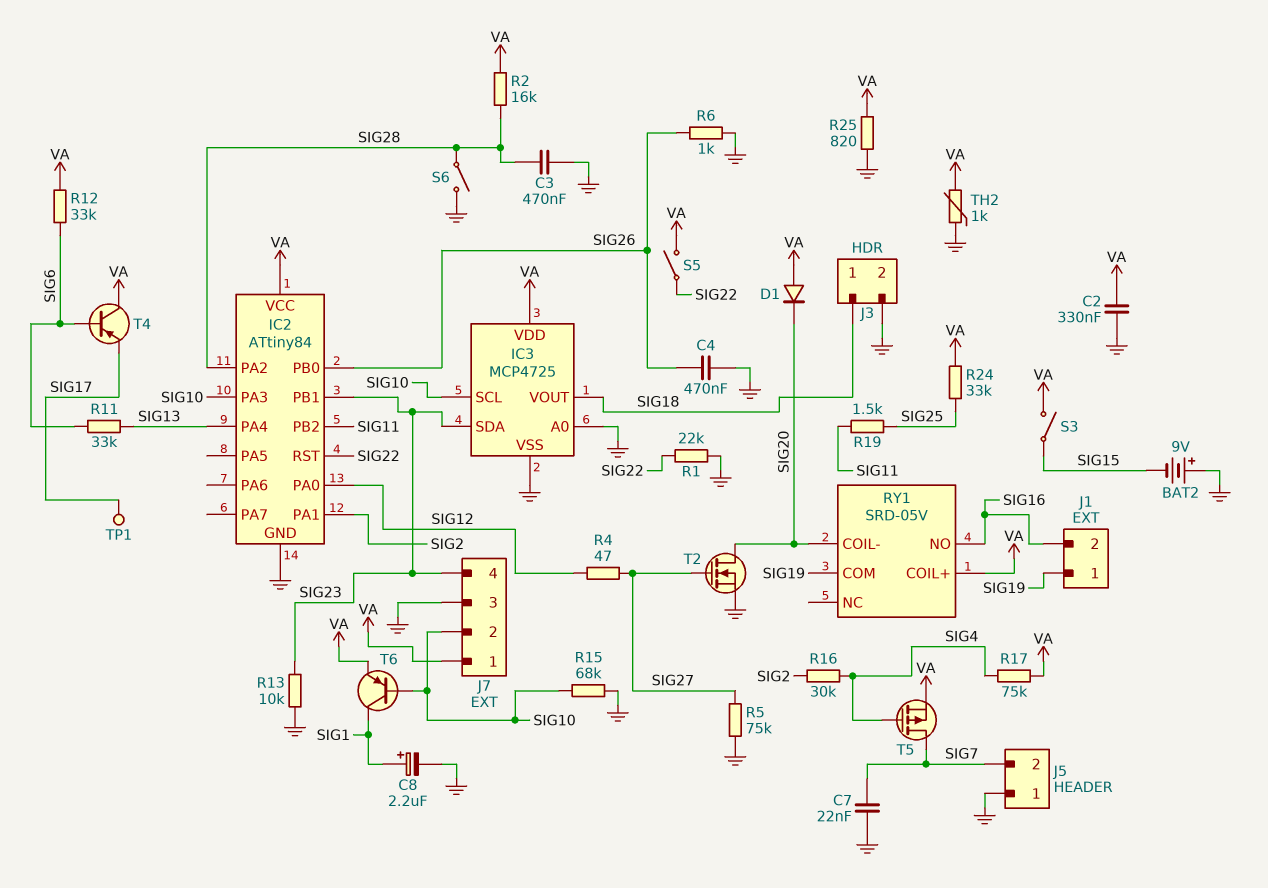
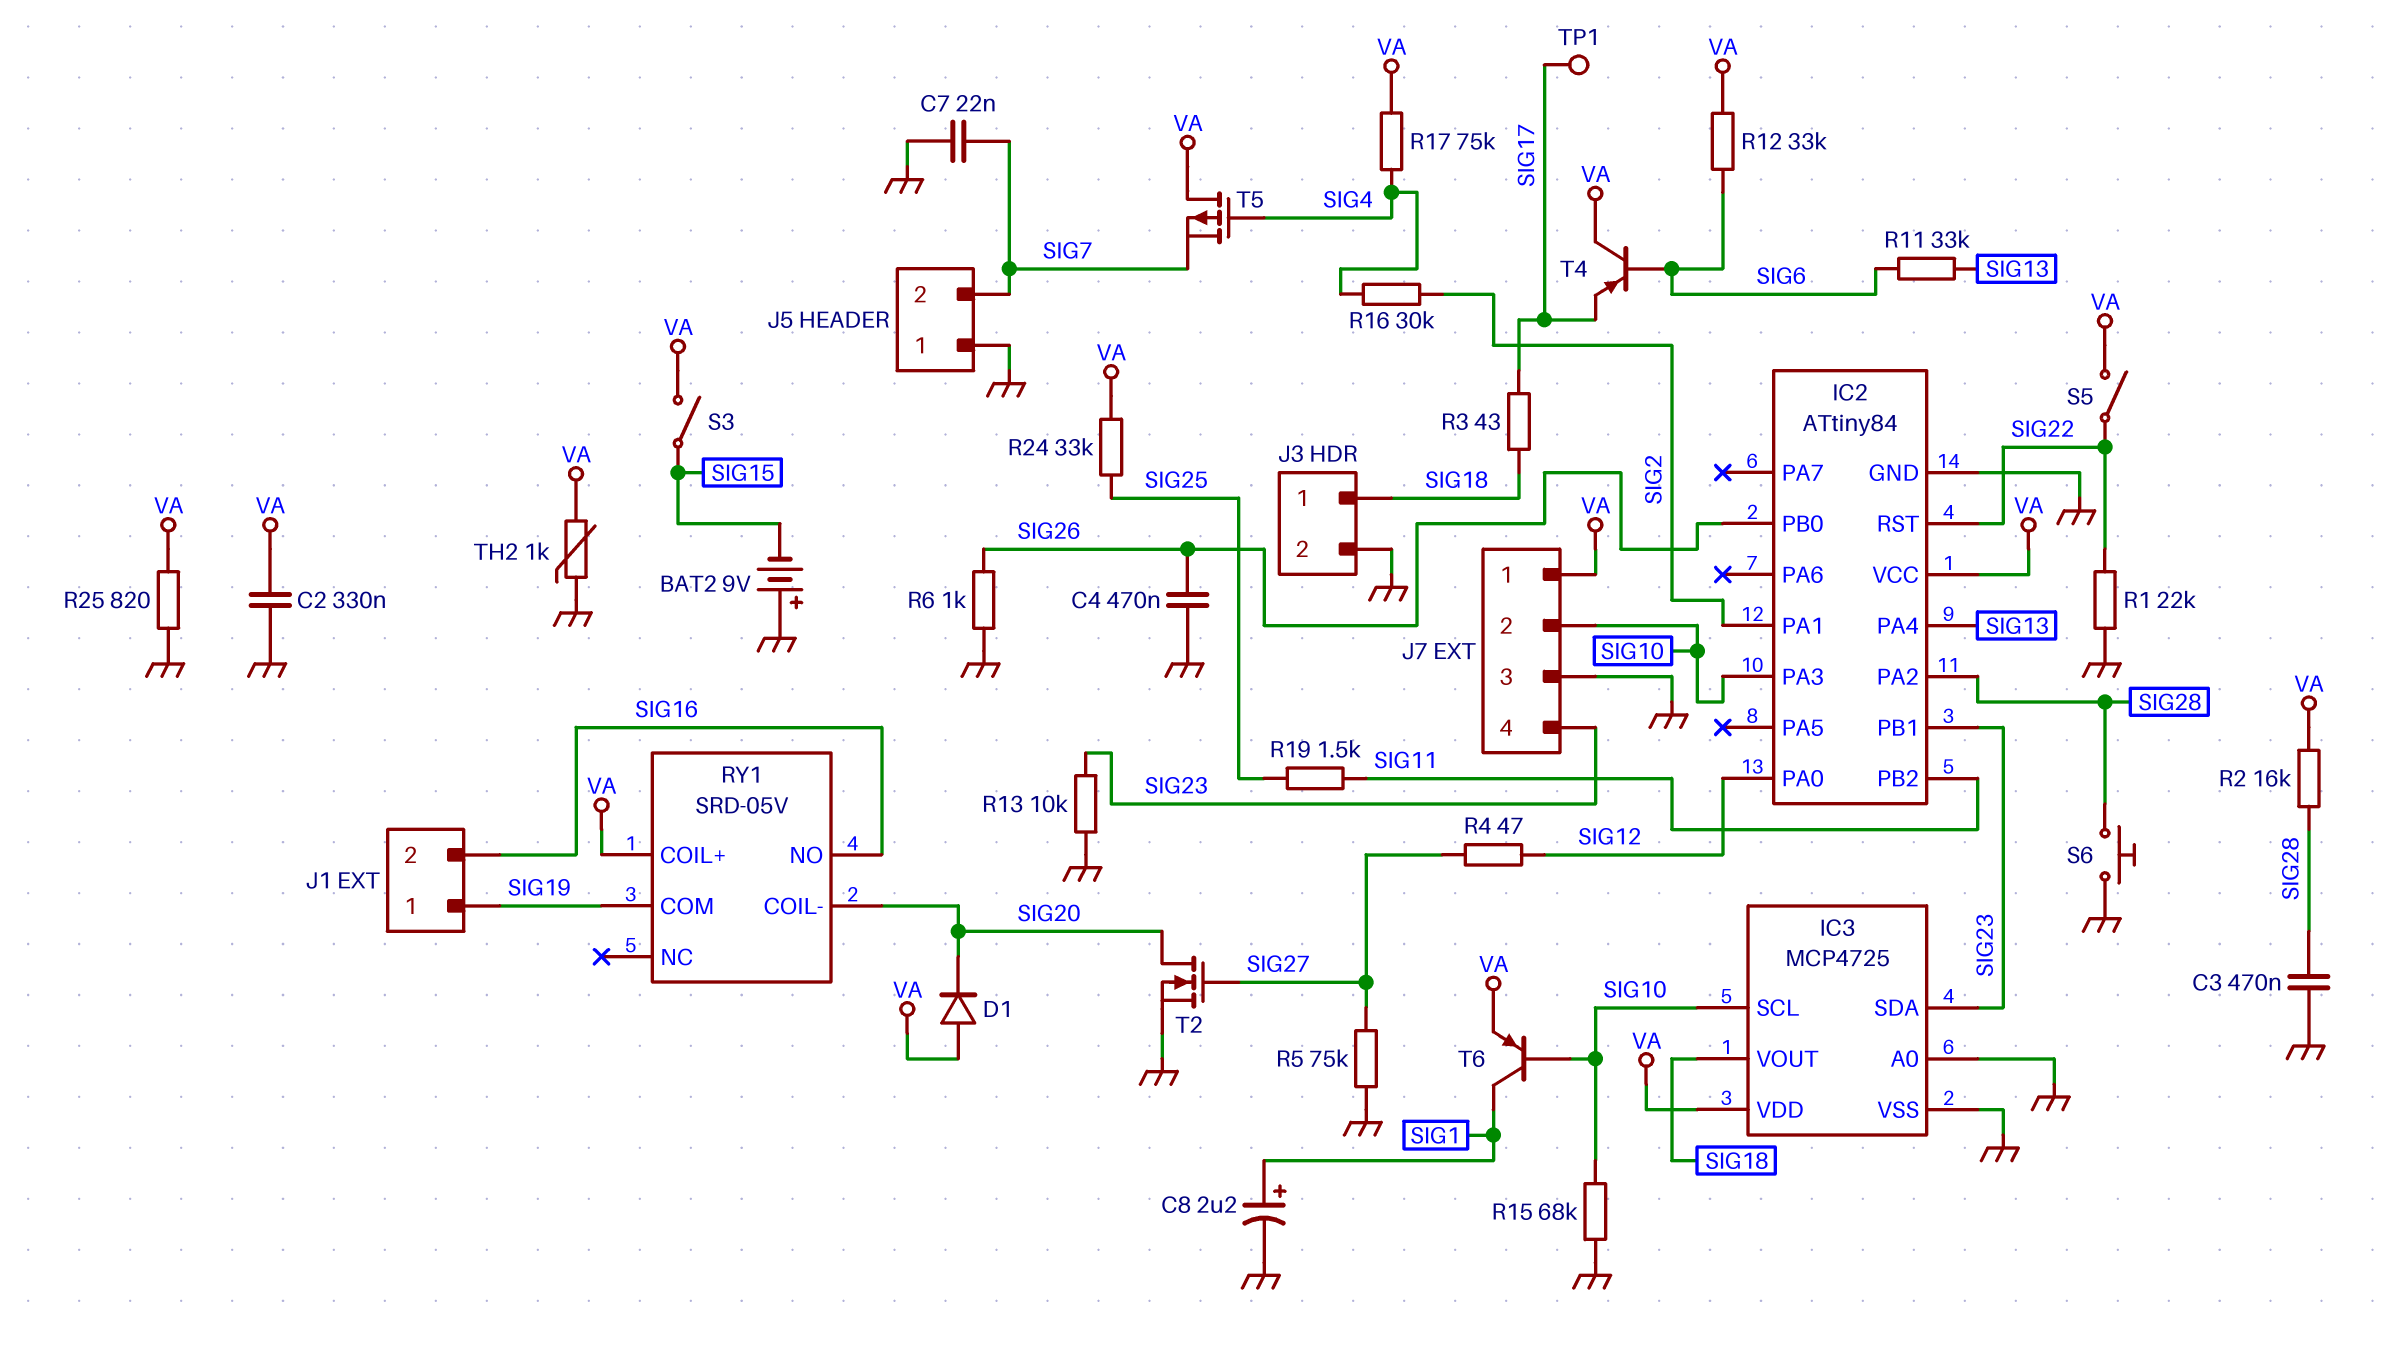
R3: none -> 43 (SIG17, SIG18)
S6: switch (GND, SIG28) -> button (GND, SIG28)
T5: PMOS (G SIG4, D SIG7, S VA) -> PMOS (G SIG4, D VA, S SIG7)

